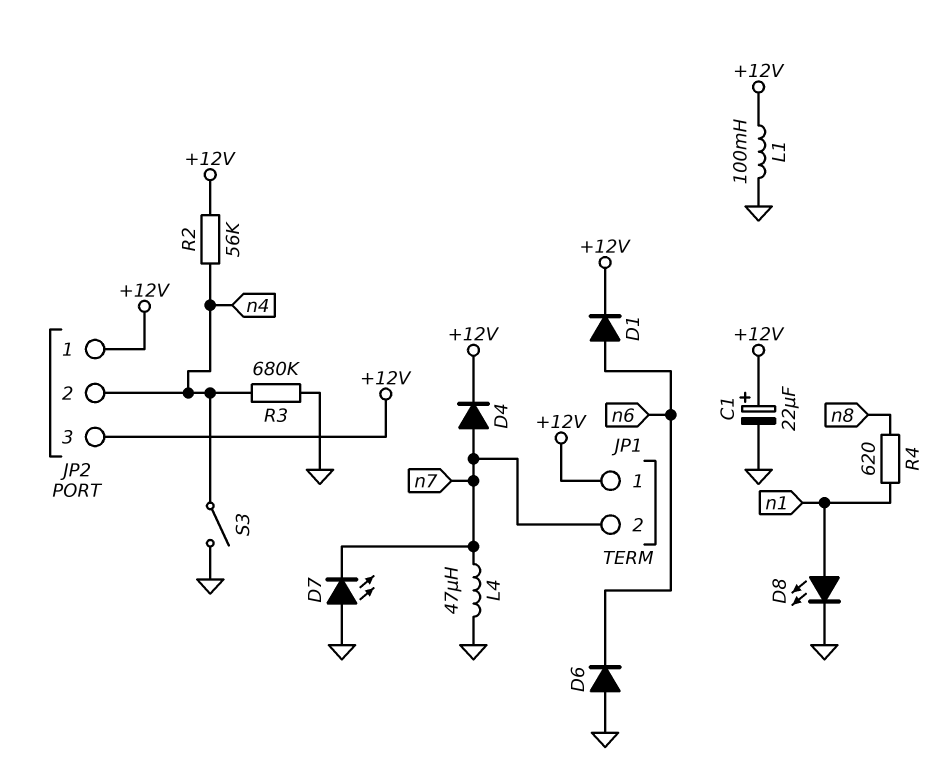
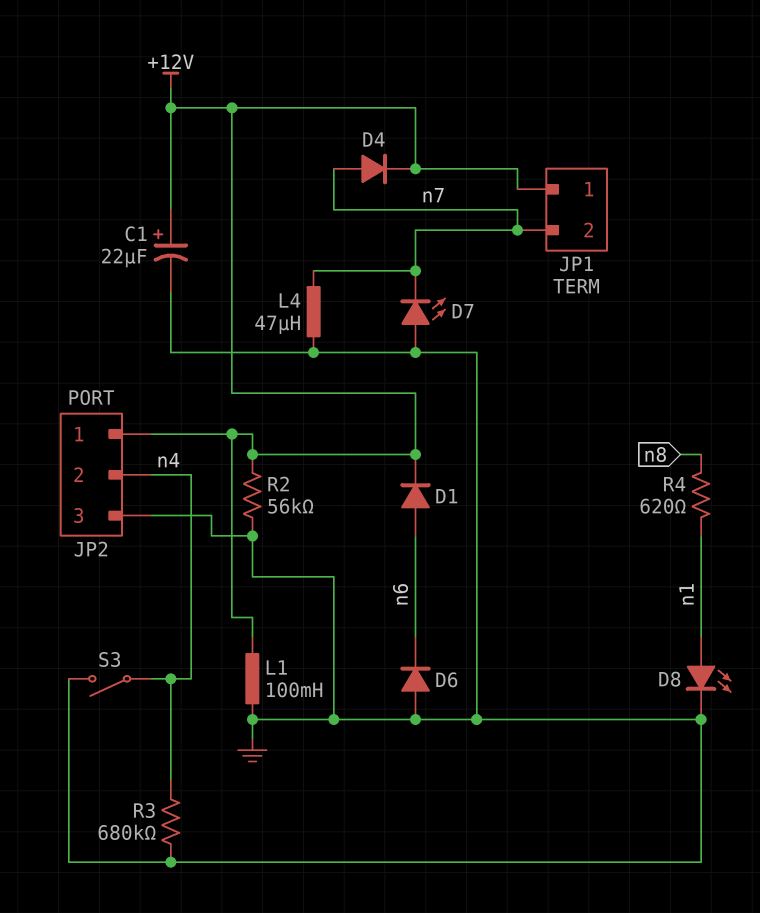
JP2 pin 3: +12V -> GND
R2: 56k (+12V, n4) -> 56k (+12V, GND)

